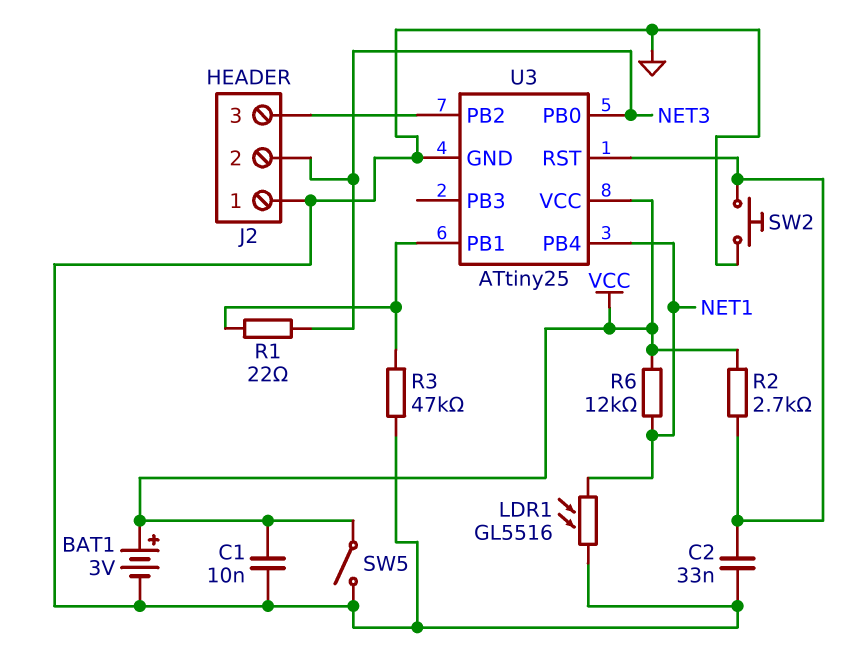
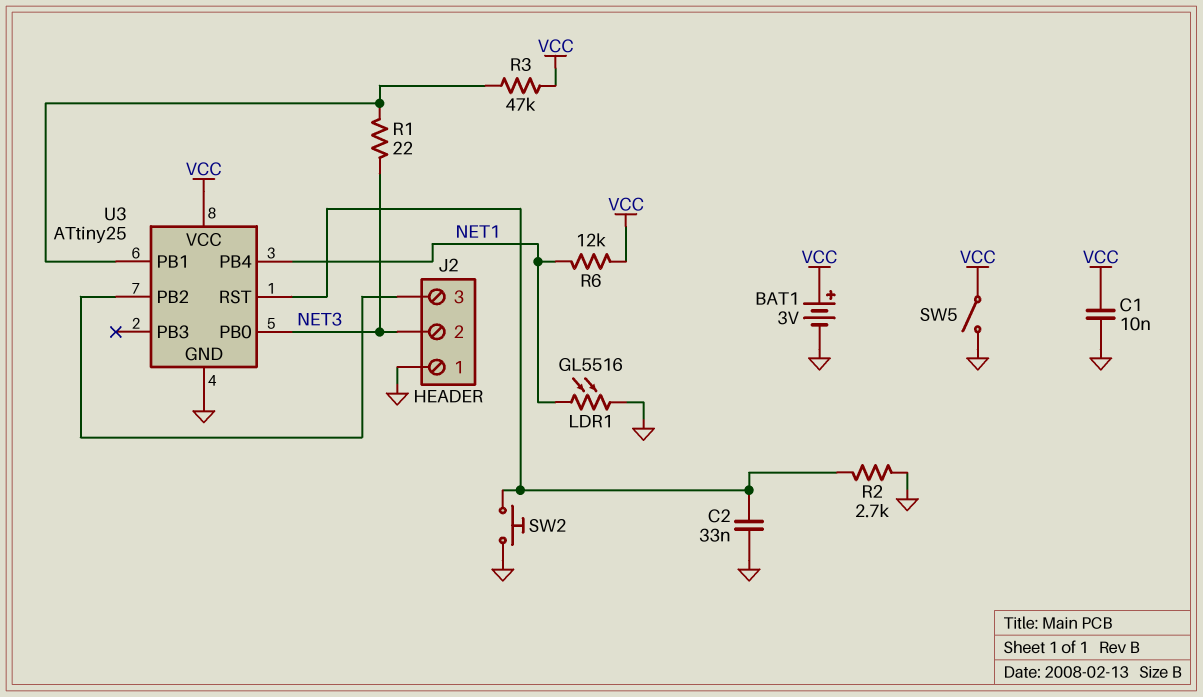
R2: 2.7k (U3/RST, VCC) -> 2.7k (GND, U3/RST)
R3: 47k (GND, U3/PB1) -> 47k (U3/PB1, VCC)

